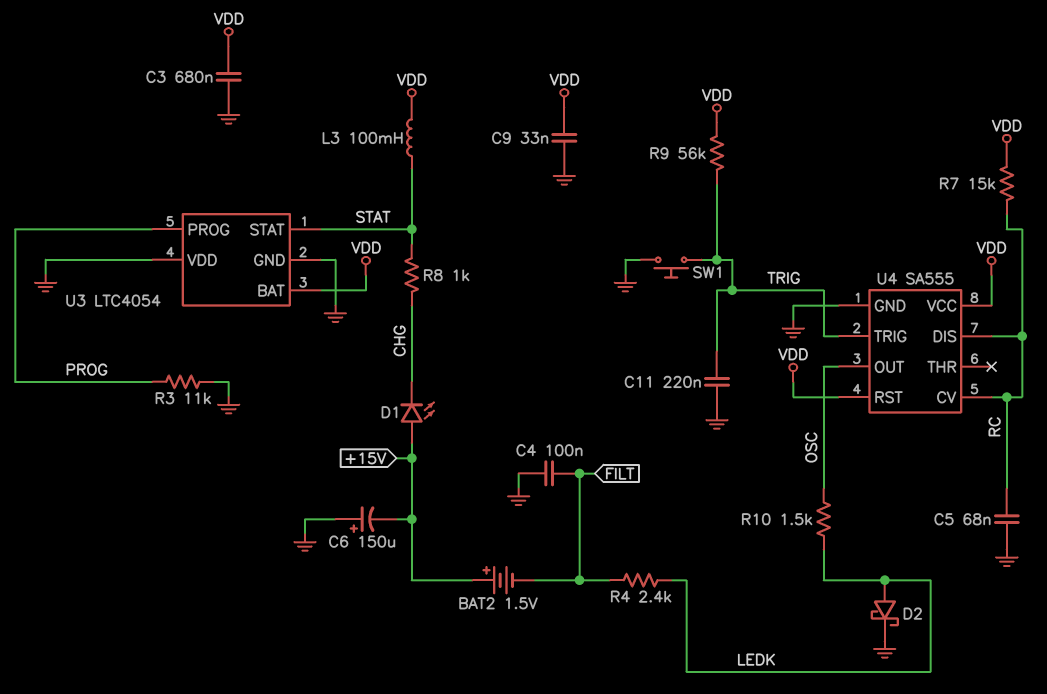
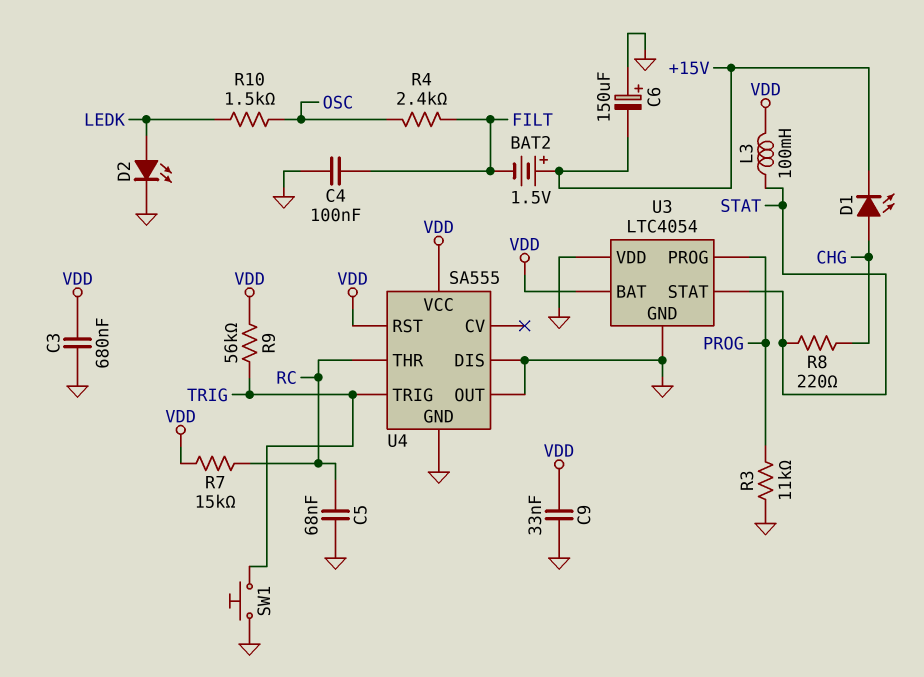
C11: 220nF (GND, TRIG) -> none
D1: LED (A +15V, K CHG) -> LED (A CHG, K +15V)
D2: schottky (A LEDK, K GND) -> LED (A LEDK, K GND)
R4: 2.4k (FILT, LEDK) -> 2.4k (FILT, OSC)
R8: 1k (CHG, STAT) -> 220 (CHG, STAT)
U4 pin CV: RC -> none
U4 pin DIS: RC -> GND
U4 pin OUT: OSC -> GND
U4 pin THR: none -> RC

